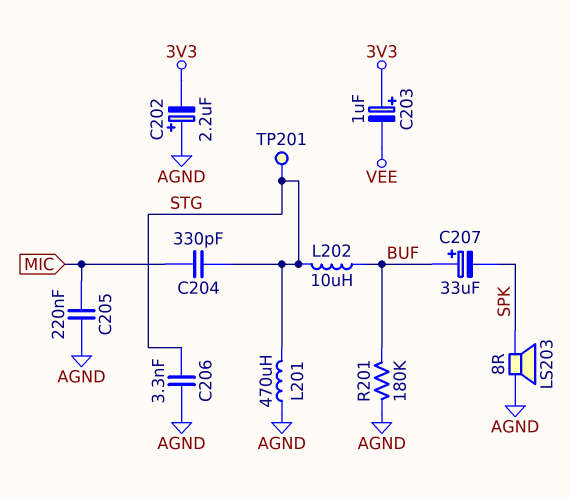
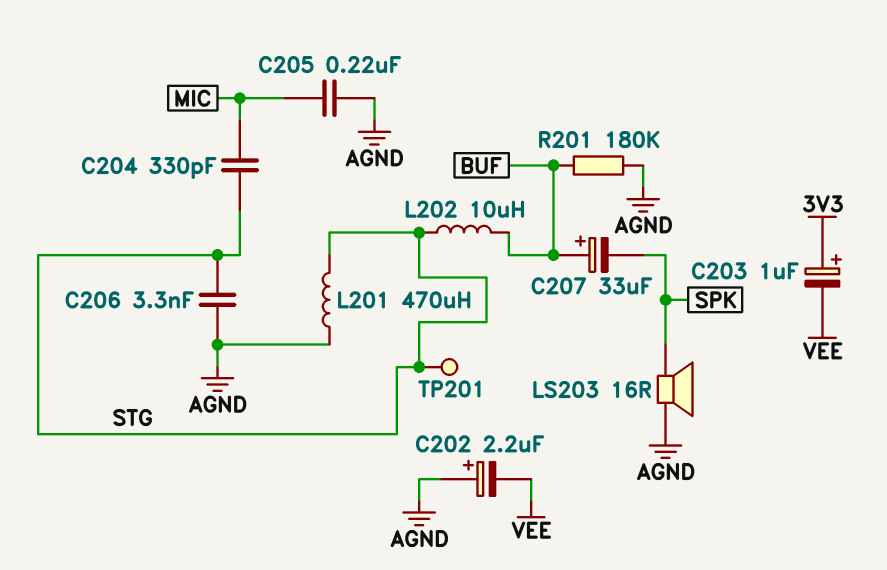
C202: 2.2uF (plus AGND, minus 3V3) -> 2.2uF (plus AGND, minus VEE)
LS203: speaker 8R (AGND, SPK) -> speaker 16R (AGND, SPK)

